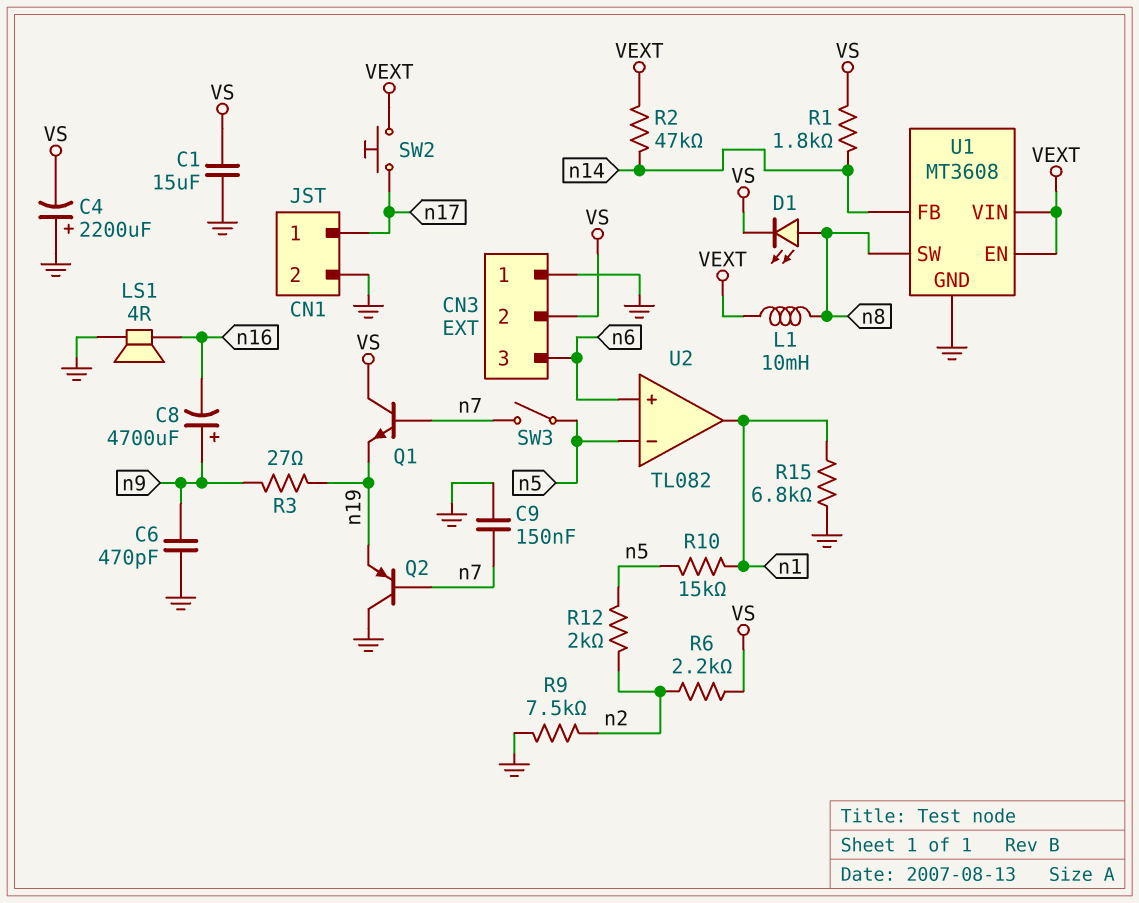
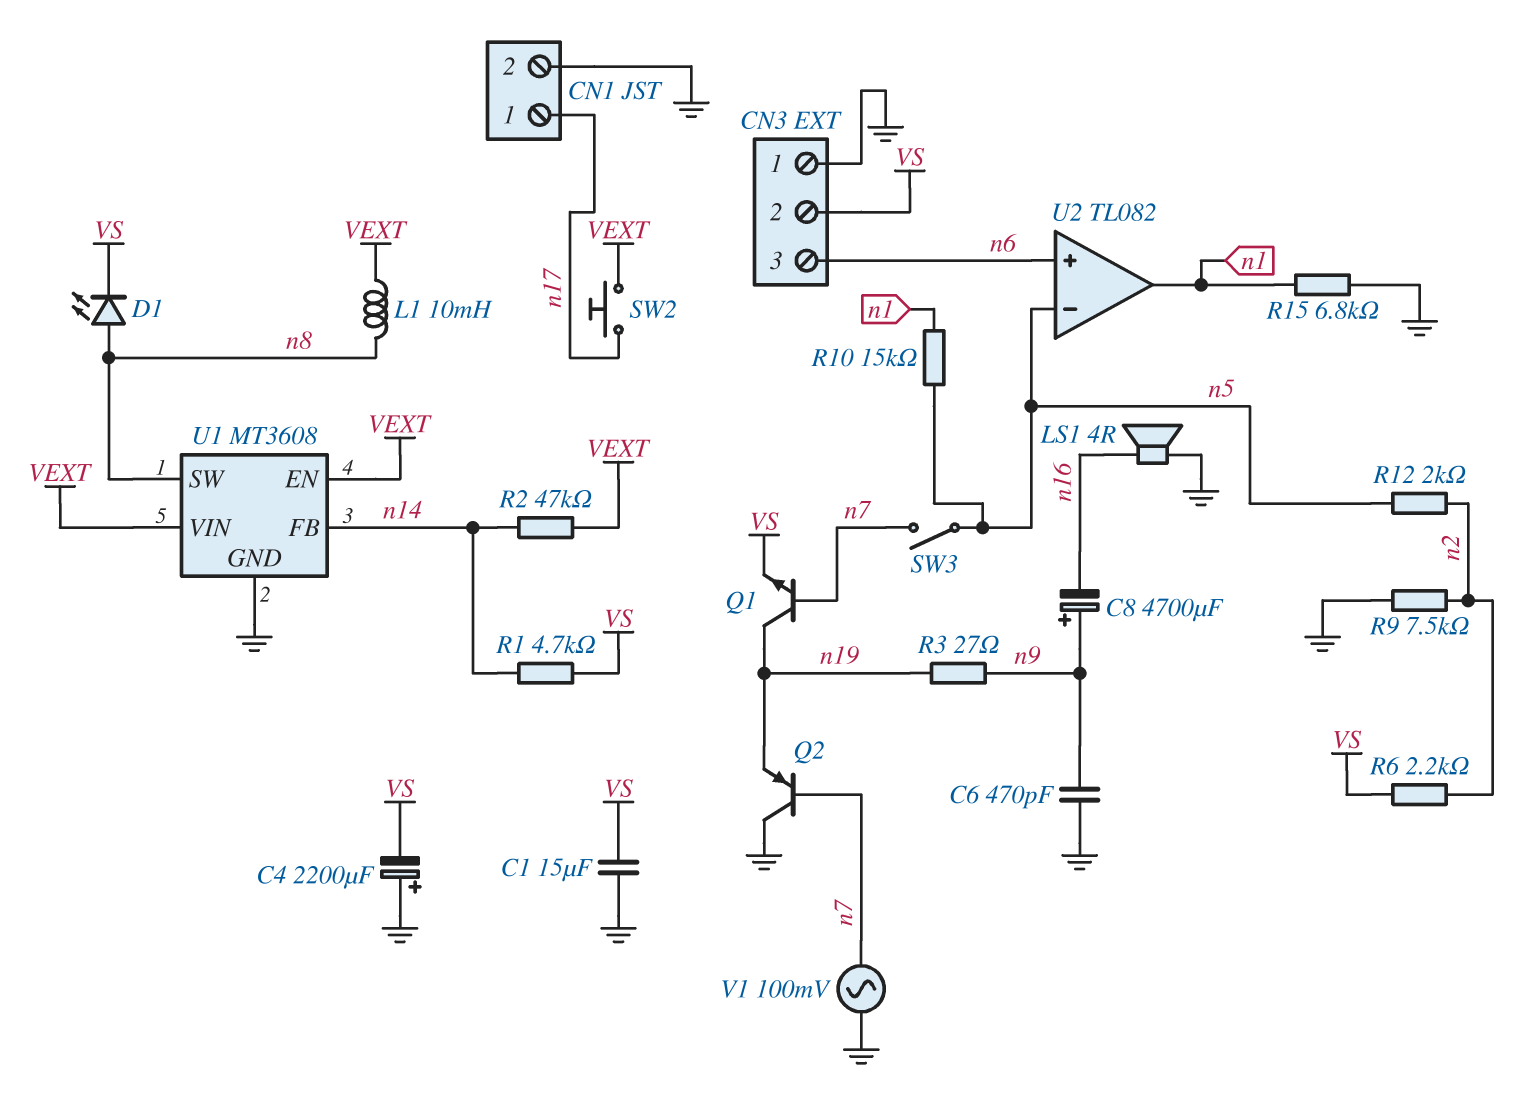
C9: 150nF (GND, n7) -> none
Q1: NPN (B n7, C VS, E n19) -> NPN (B n7, C n19, E VS)
R1: 1.8k (VS, n14) -> 4.7k (VS, n14)
V1: none -> AC 100mV (GND, n7)

